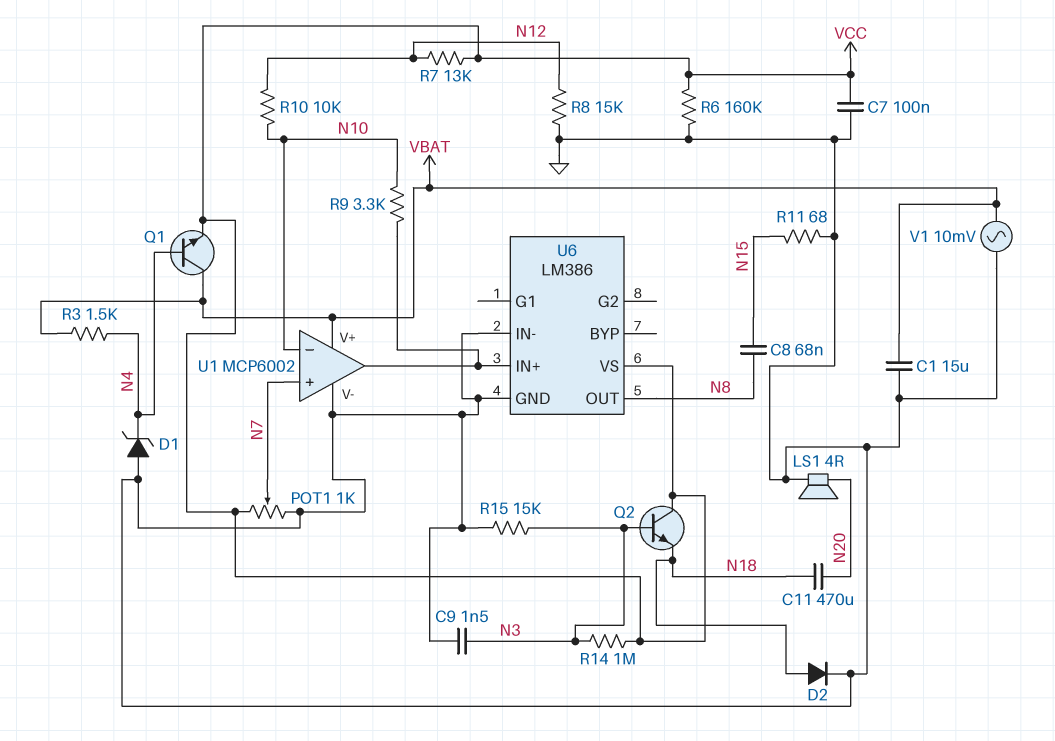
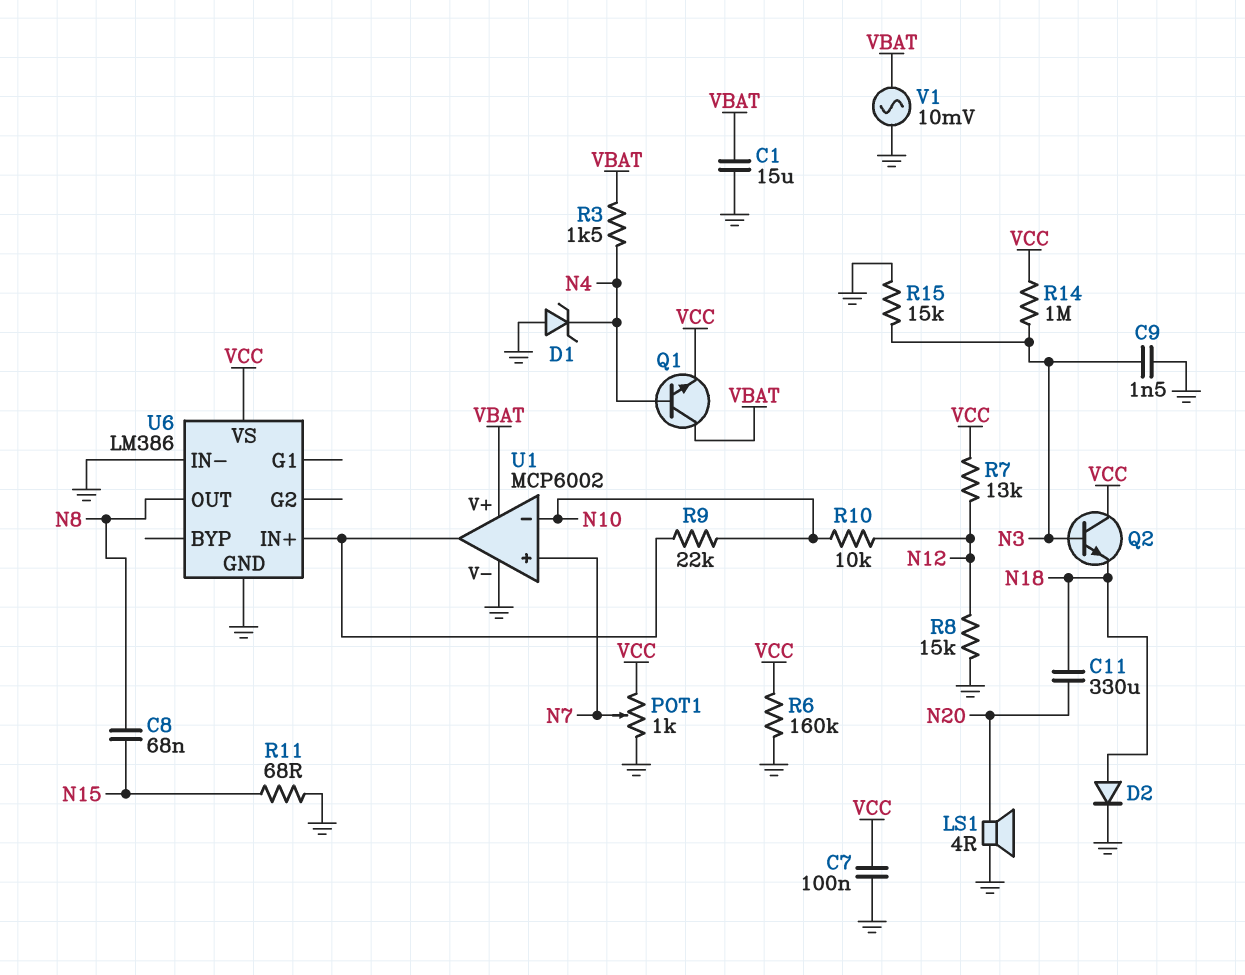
C11: 470uF (N18, N20) -> 330uF (N18, N20)
R9: 3.3k (N10, U1/out) -> 22k (N10, U1/out)

